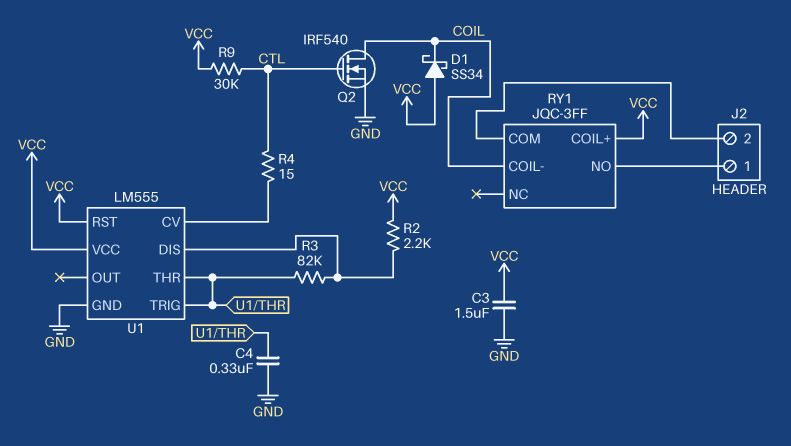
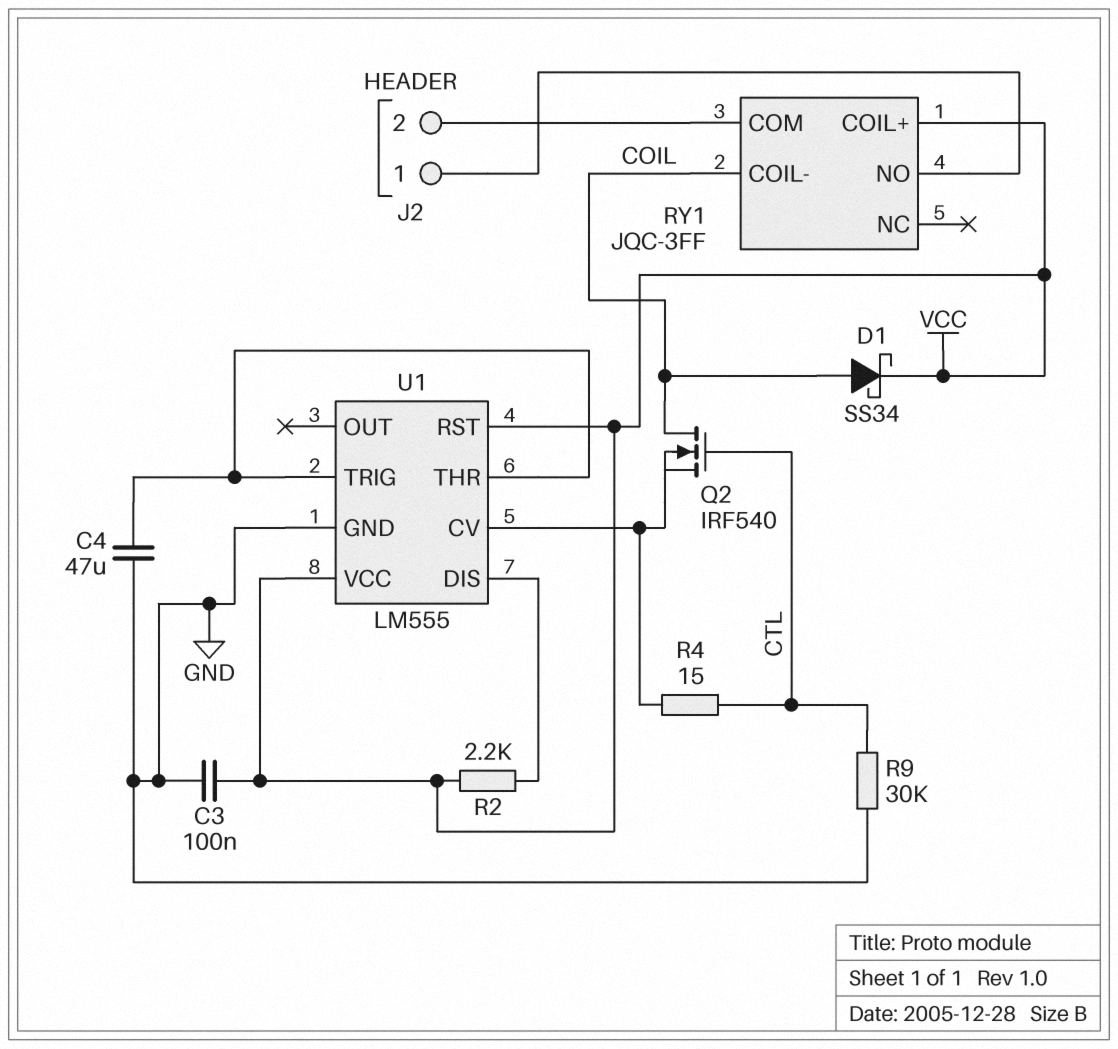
C3: 1.5uF (GND, VCC) -> 100nF (GND, VCC)
C4: 330nF (GND, U1/THR) -> 47uF (GND, U1/THR)
D1: schottky SS34 (A VCC, K COIL) -> schottky SS34 (A COIL, K VCC)
Q2: NMOS IRF540 (G CTL, D COIL, S GND) -> NMOS IRF540 (G CTL, D COIL, S U1/CV)
R3: 82k (U1/DIS, U1/THR) -> none
R9: 30k (CTL, VCC) -> 30k (CTL, GND)

